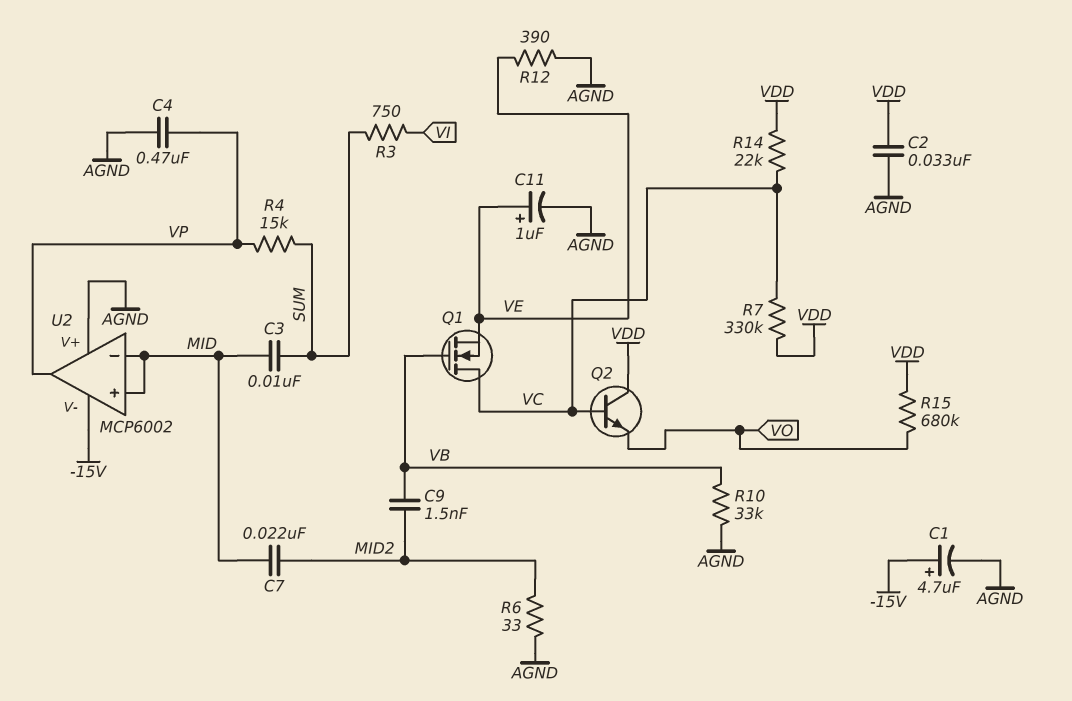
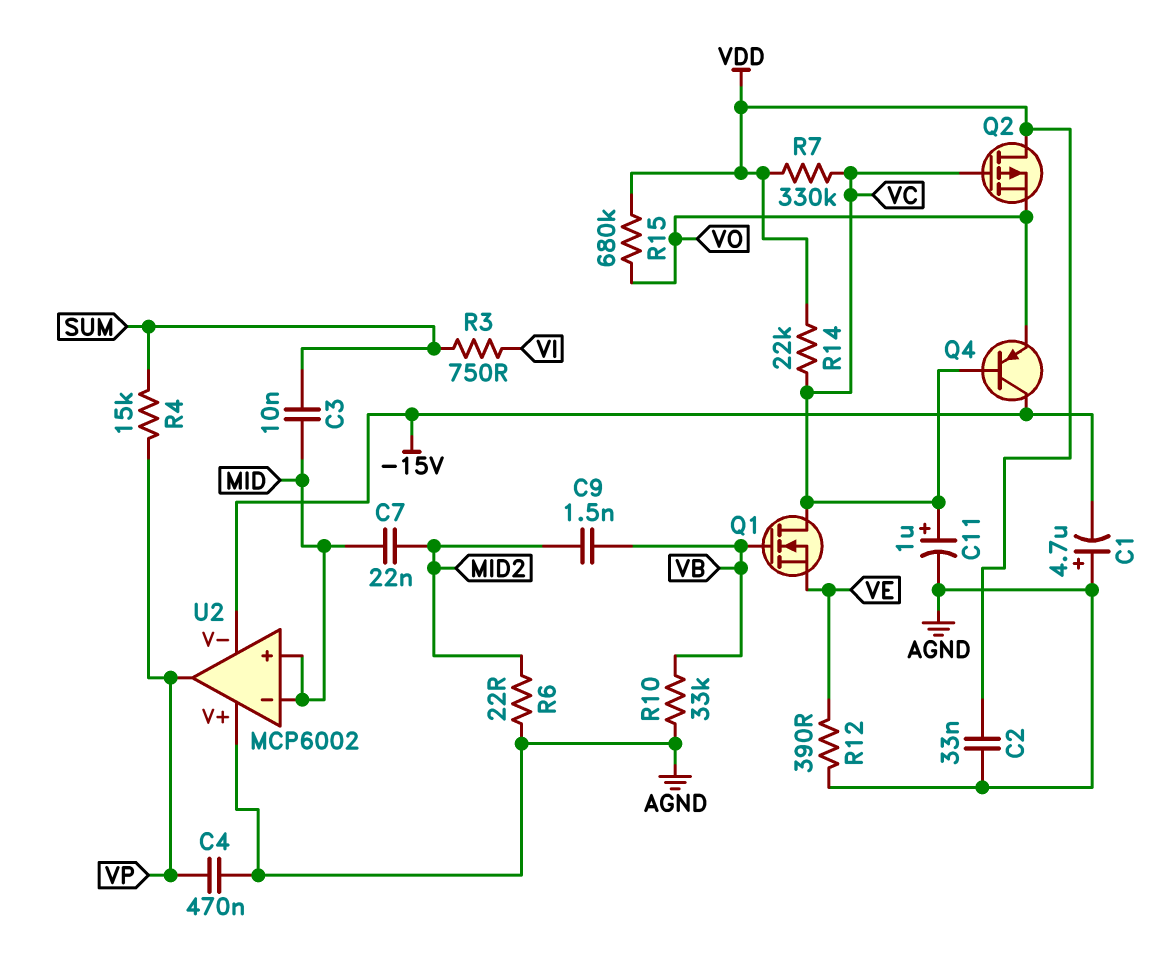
C1: 4.7uF (plus -15V, minus AGND) -> 4.7uF (plus AGND, minus -15V)
C11: 1uF (plus VE, minus AGND) -> 1uF (plus VC, minus AGND)
Q2: NPN (B VC, C VDD, E VO) -> PMOS (G VC, D VDD, S VO)
Q4: none -> PNP (B VC, C -15V, E VO)
R6: 33 (AGND, MID2) -> 22 (AGND, MID2)

